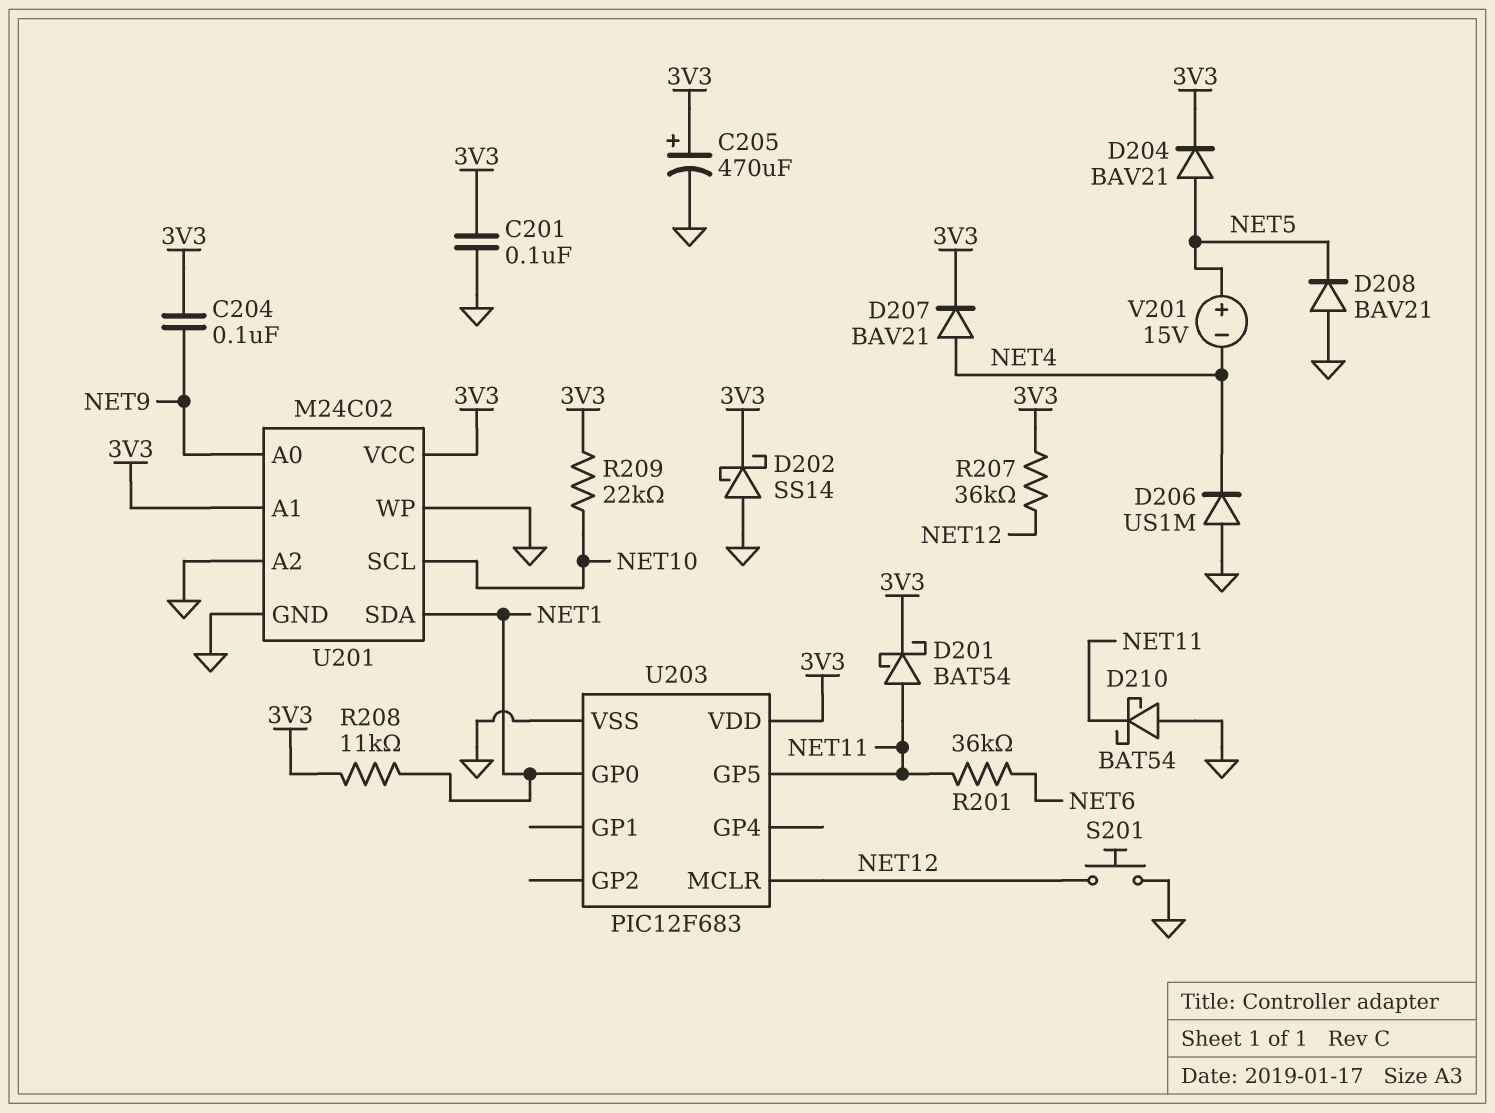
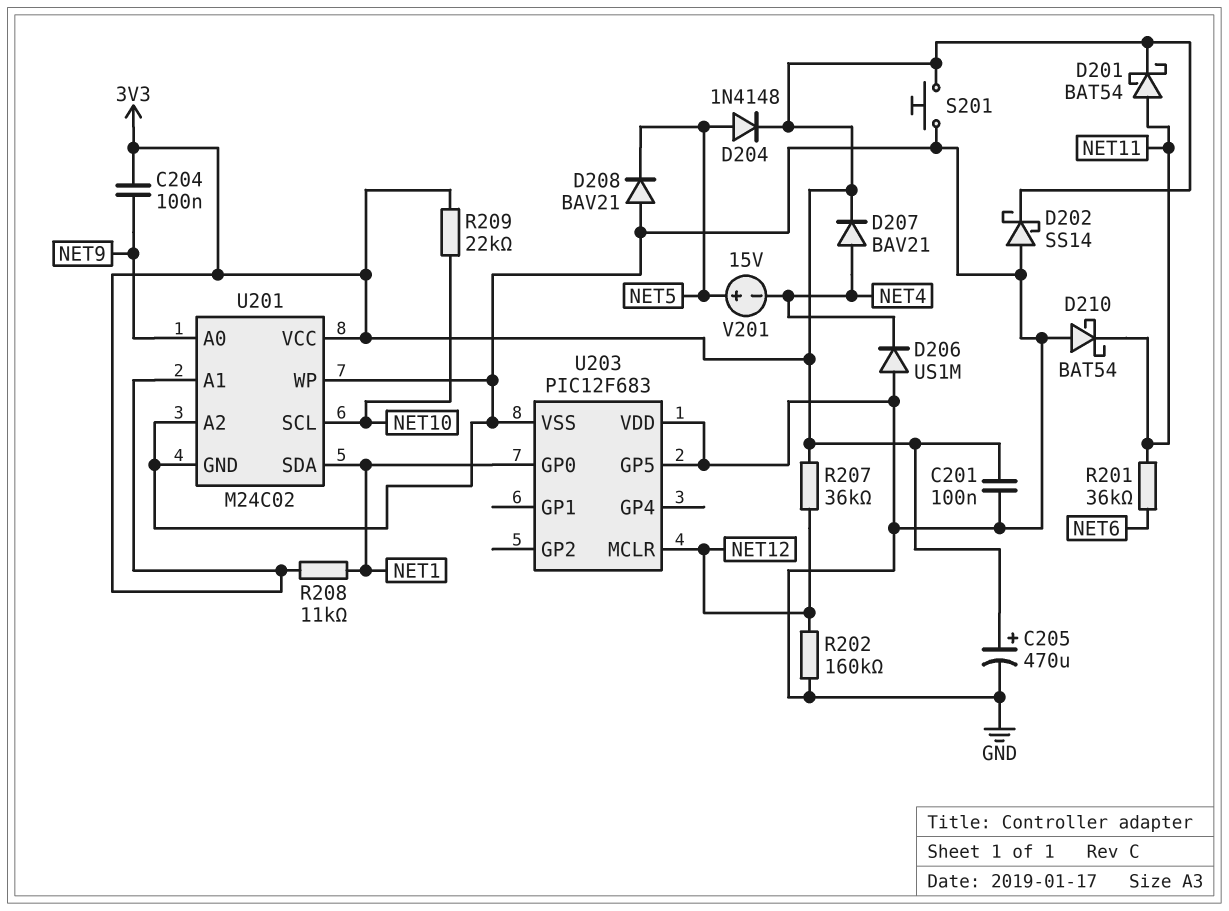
D204: diode BAV21 (A NET5, K 3V3) -> diode 1N4148 (A NET5, K 3V3)
R202: none -> 160k (GND, NET12)
S201: button (GND, NET12) -> button (3V3, GND)
U203 pin GP5: NET11 -> GND
U203 pin VDD: 3V3 -> GND

